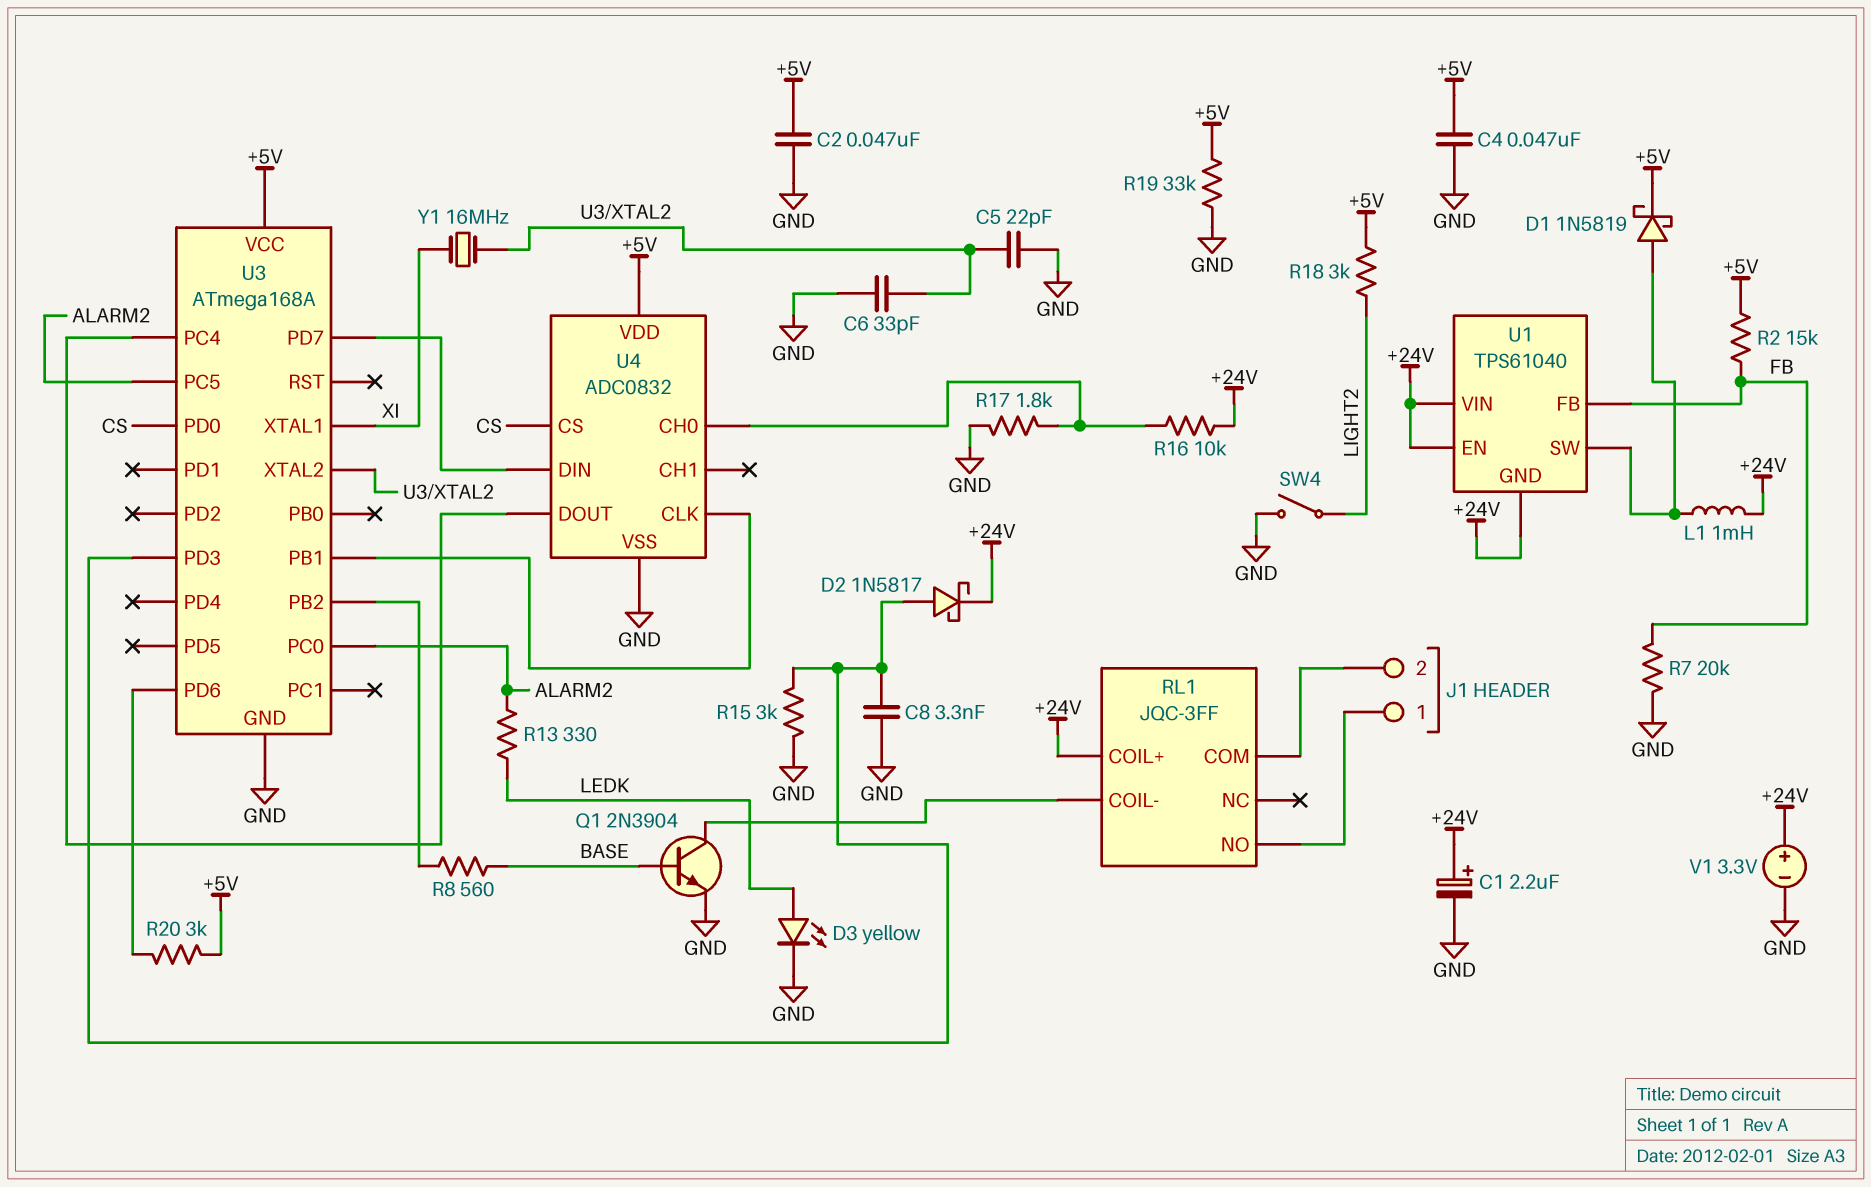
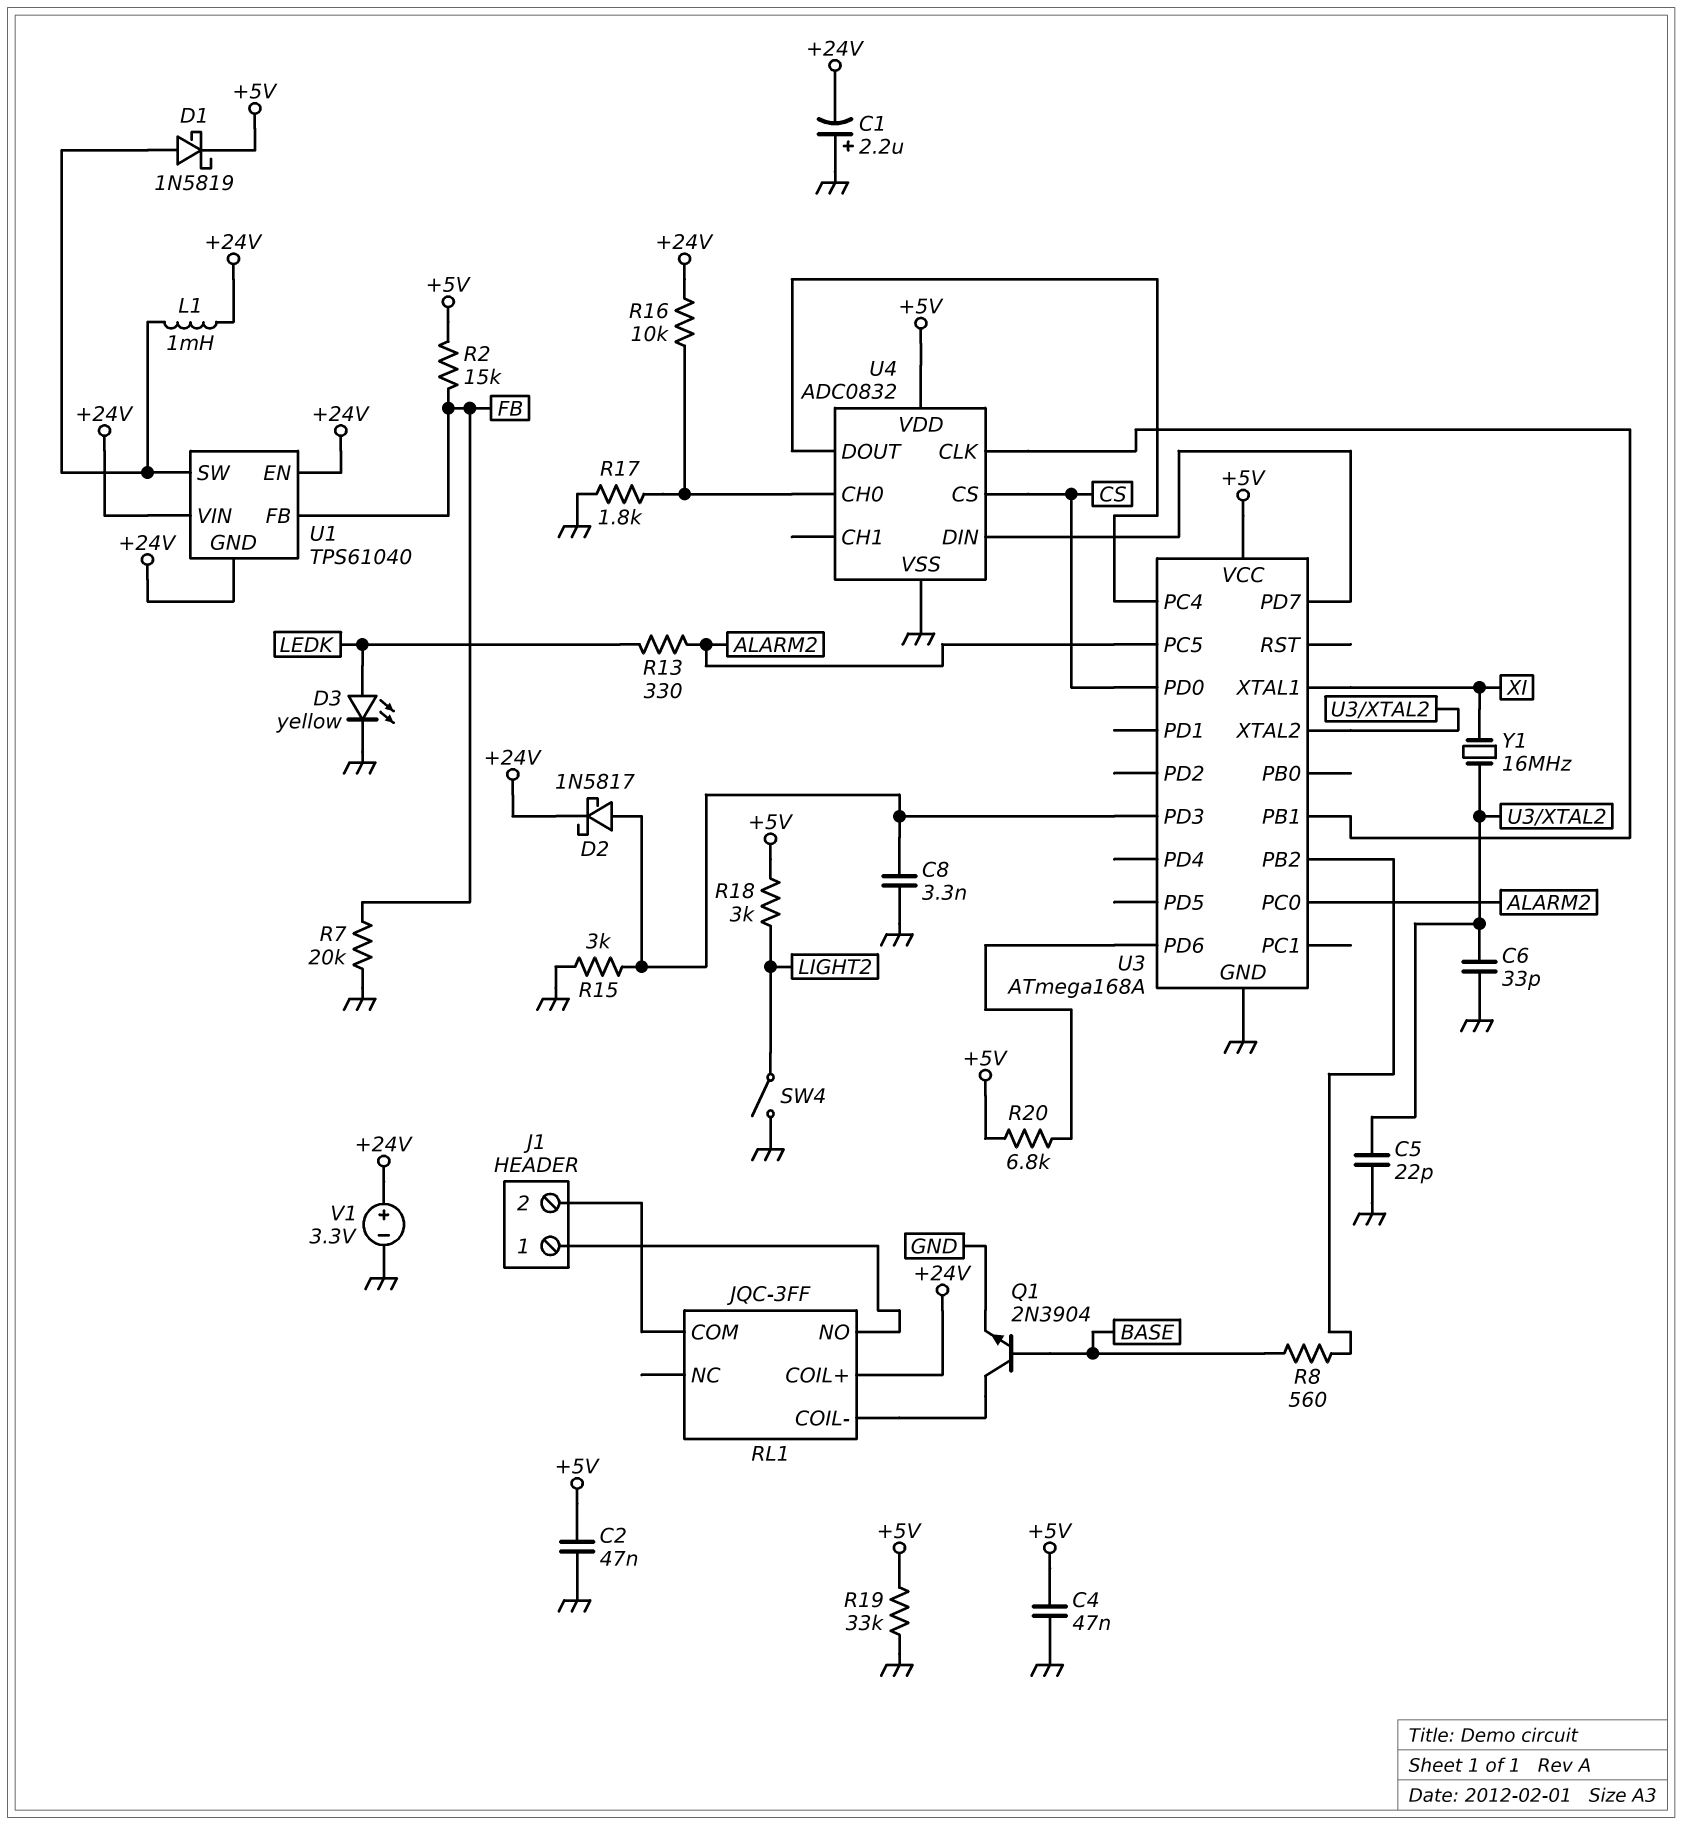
C1: 2.2uF (plus +24V, minus GND) -> 2.2uF (plus GND, minus +24V)
R20: 3k (+5V, U3/PD6) -> 6.8k (+5V, U3/PD6)

